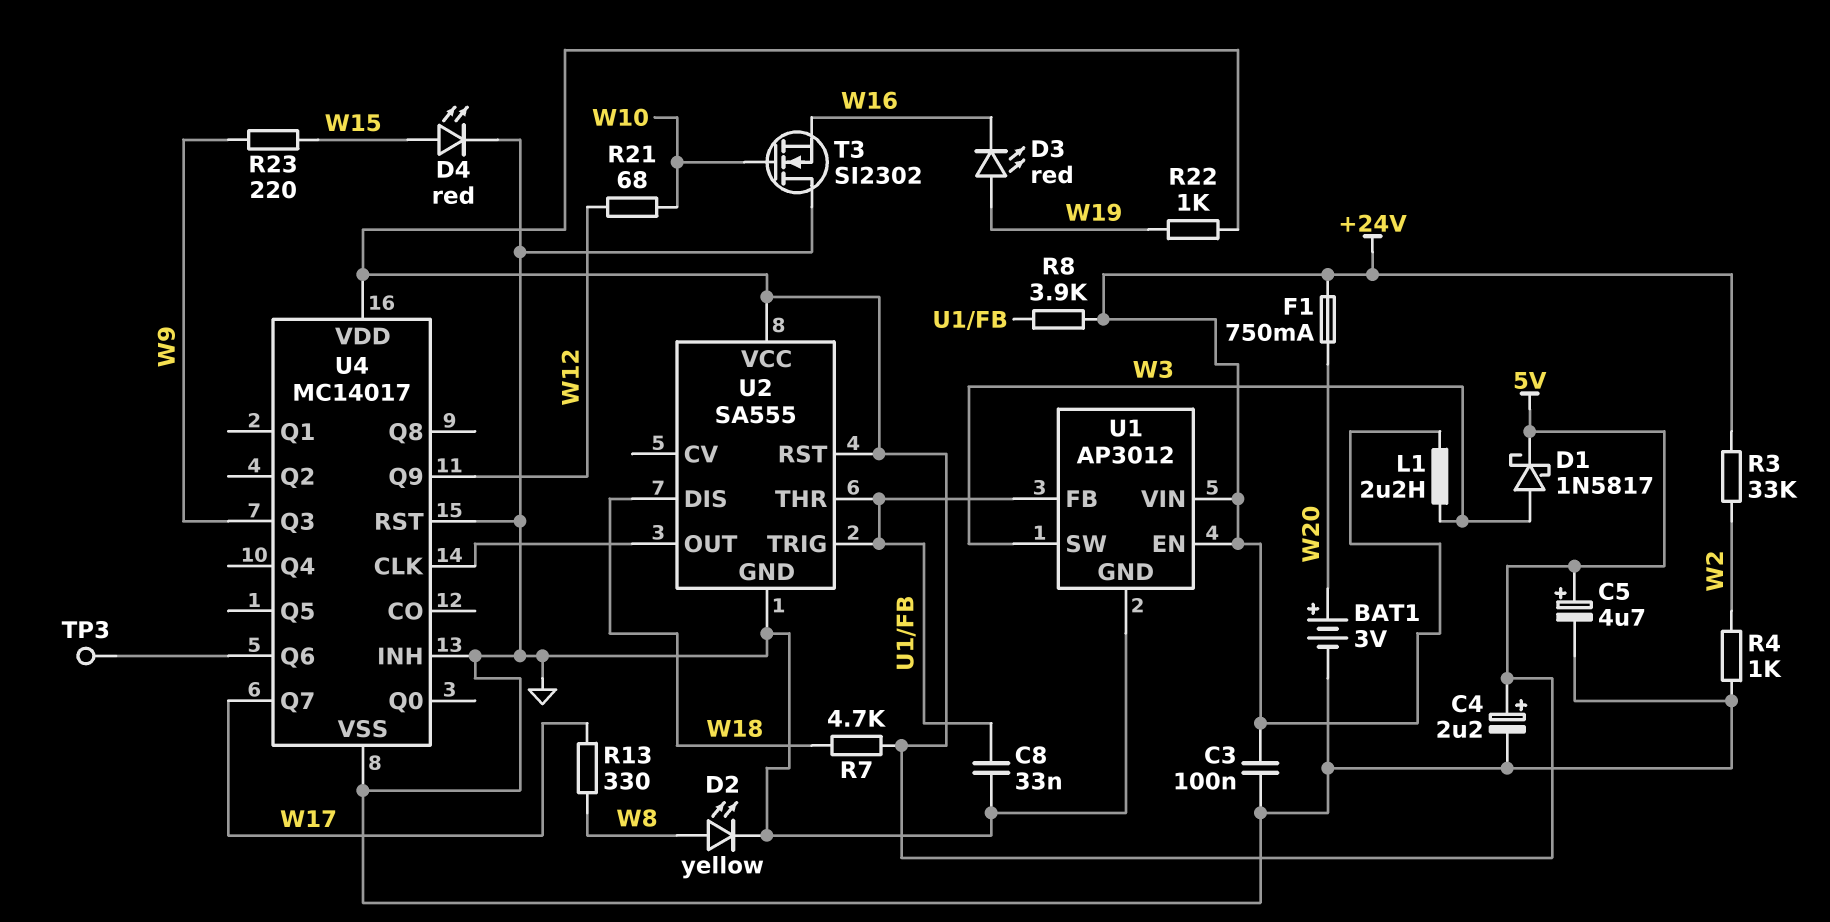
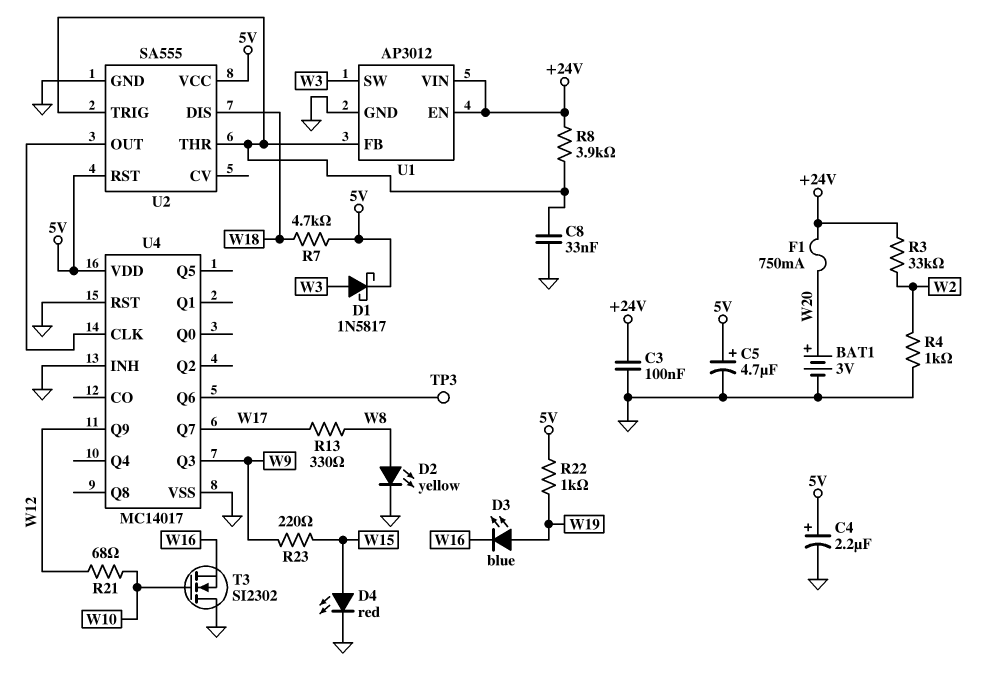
D3: LED red (A W19, K W16) -> LED blue (A W19, K W16)
L1: 2.2uH (+24V, W3) -> none

